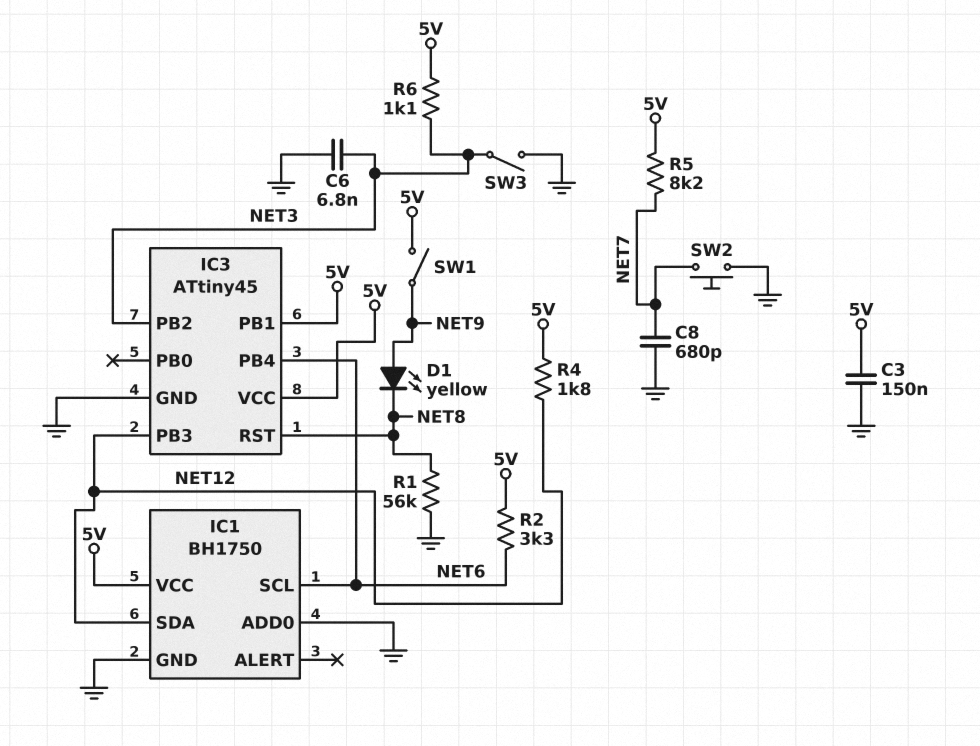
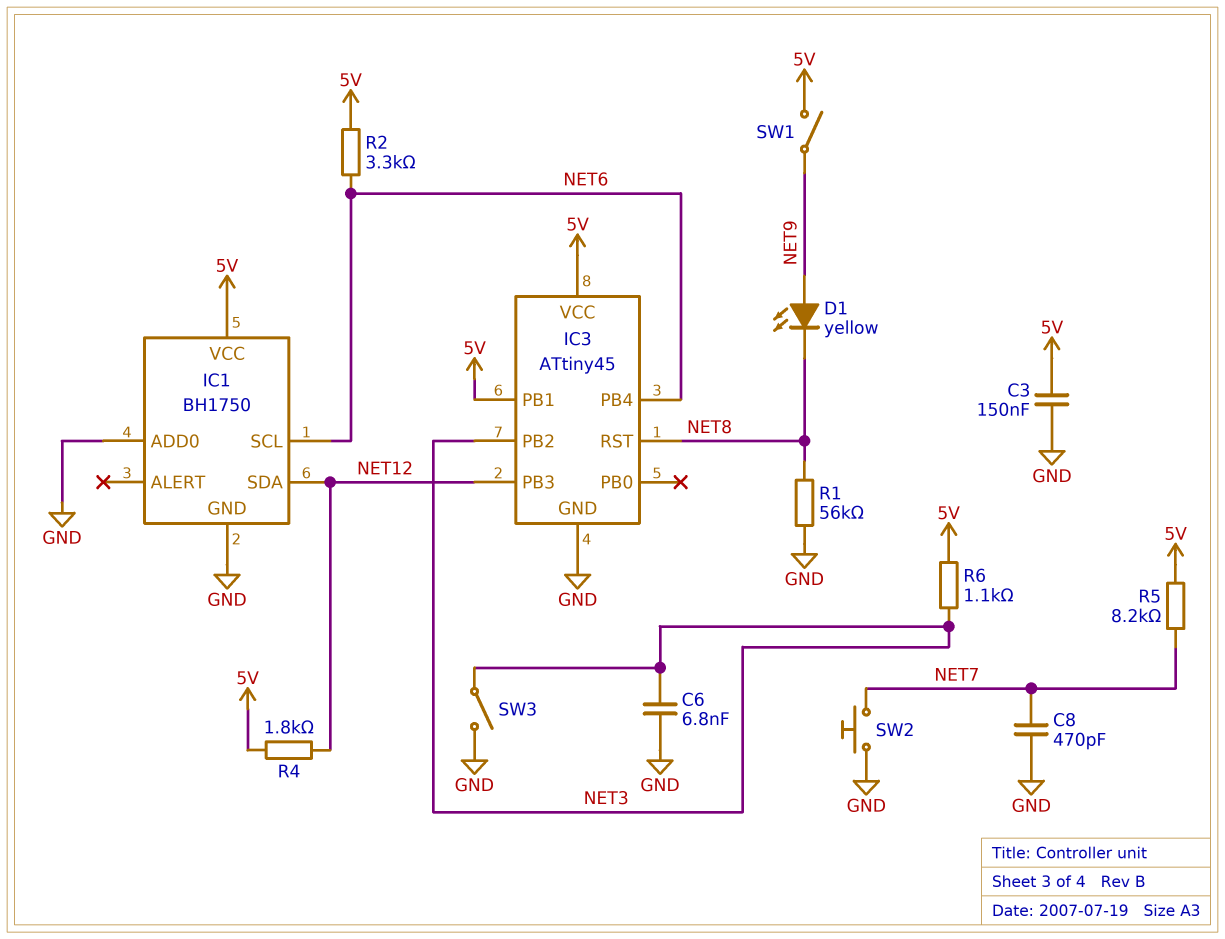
C8: 680pF (GND, NET7) -> 470pF (GND, NET7)

